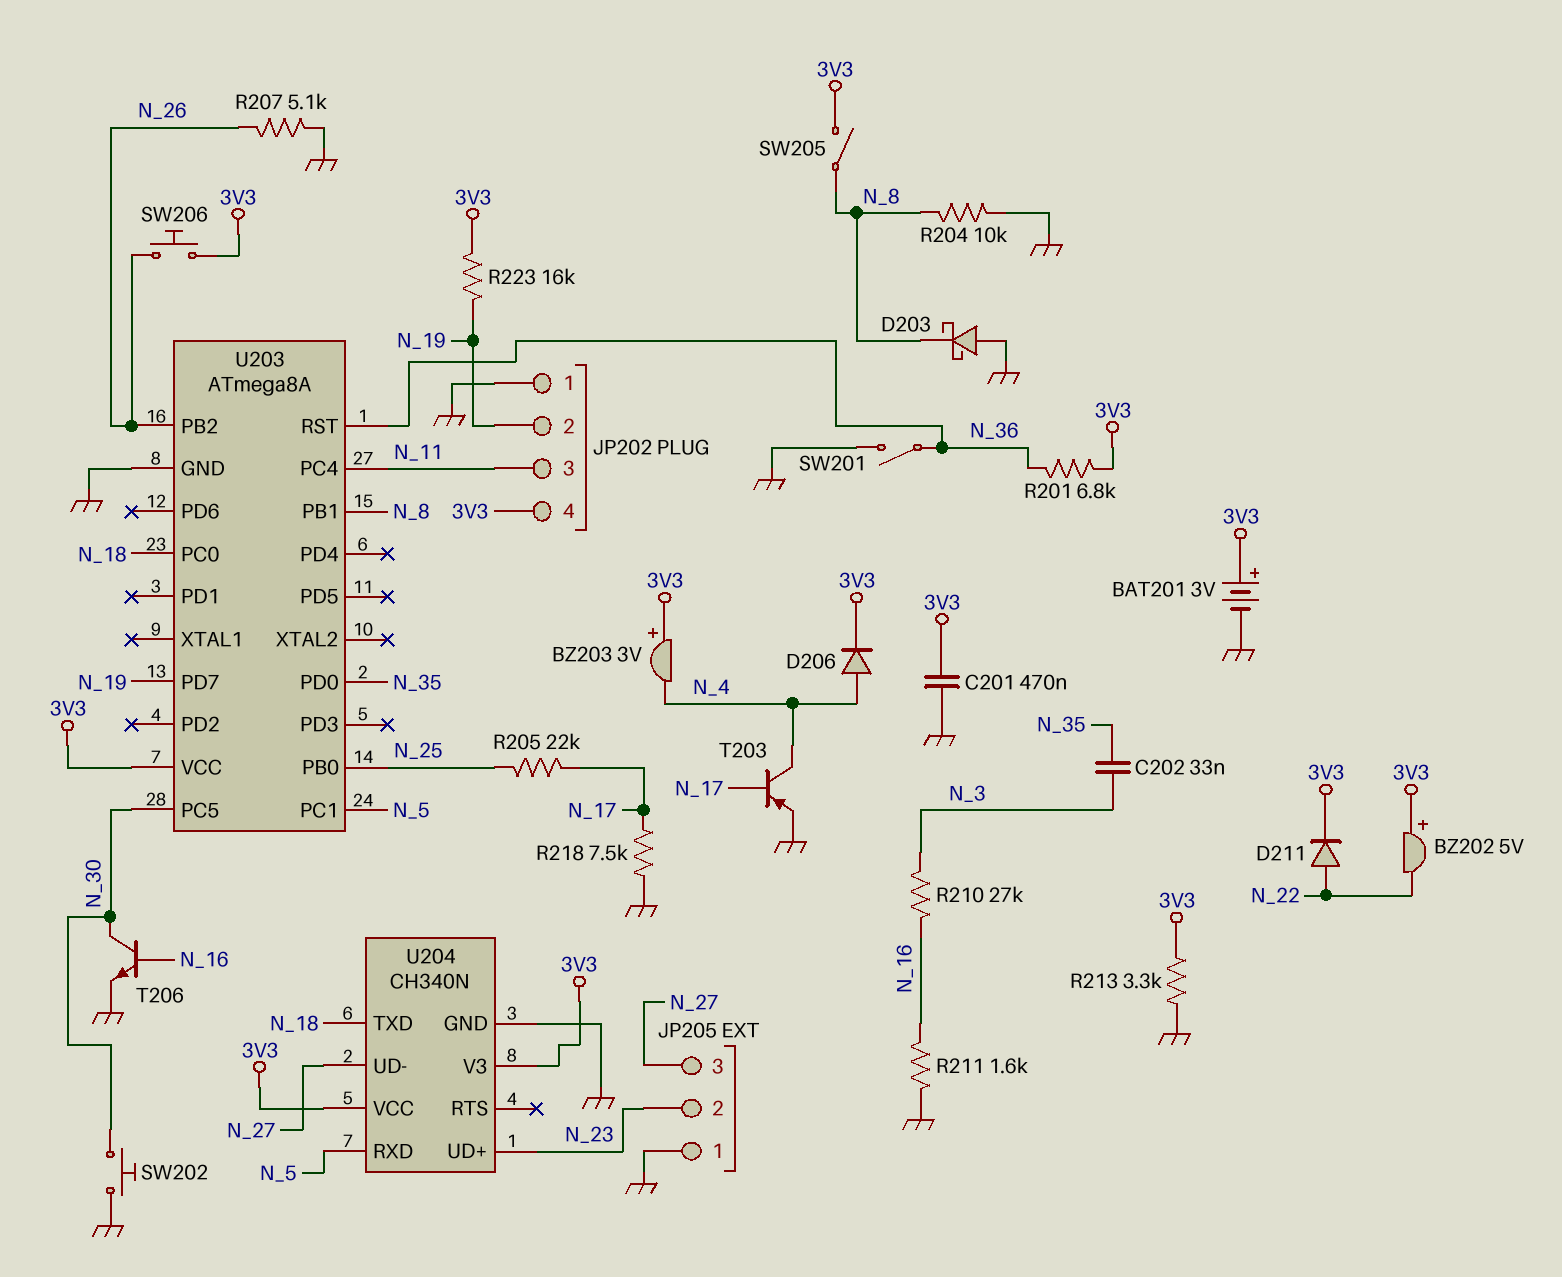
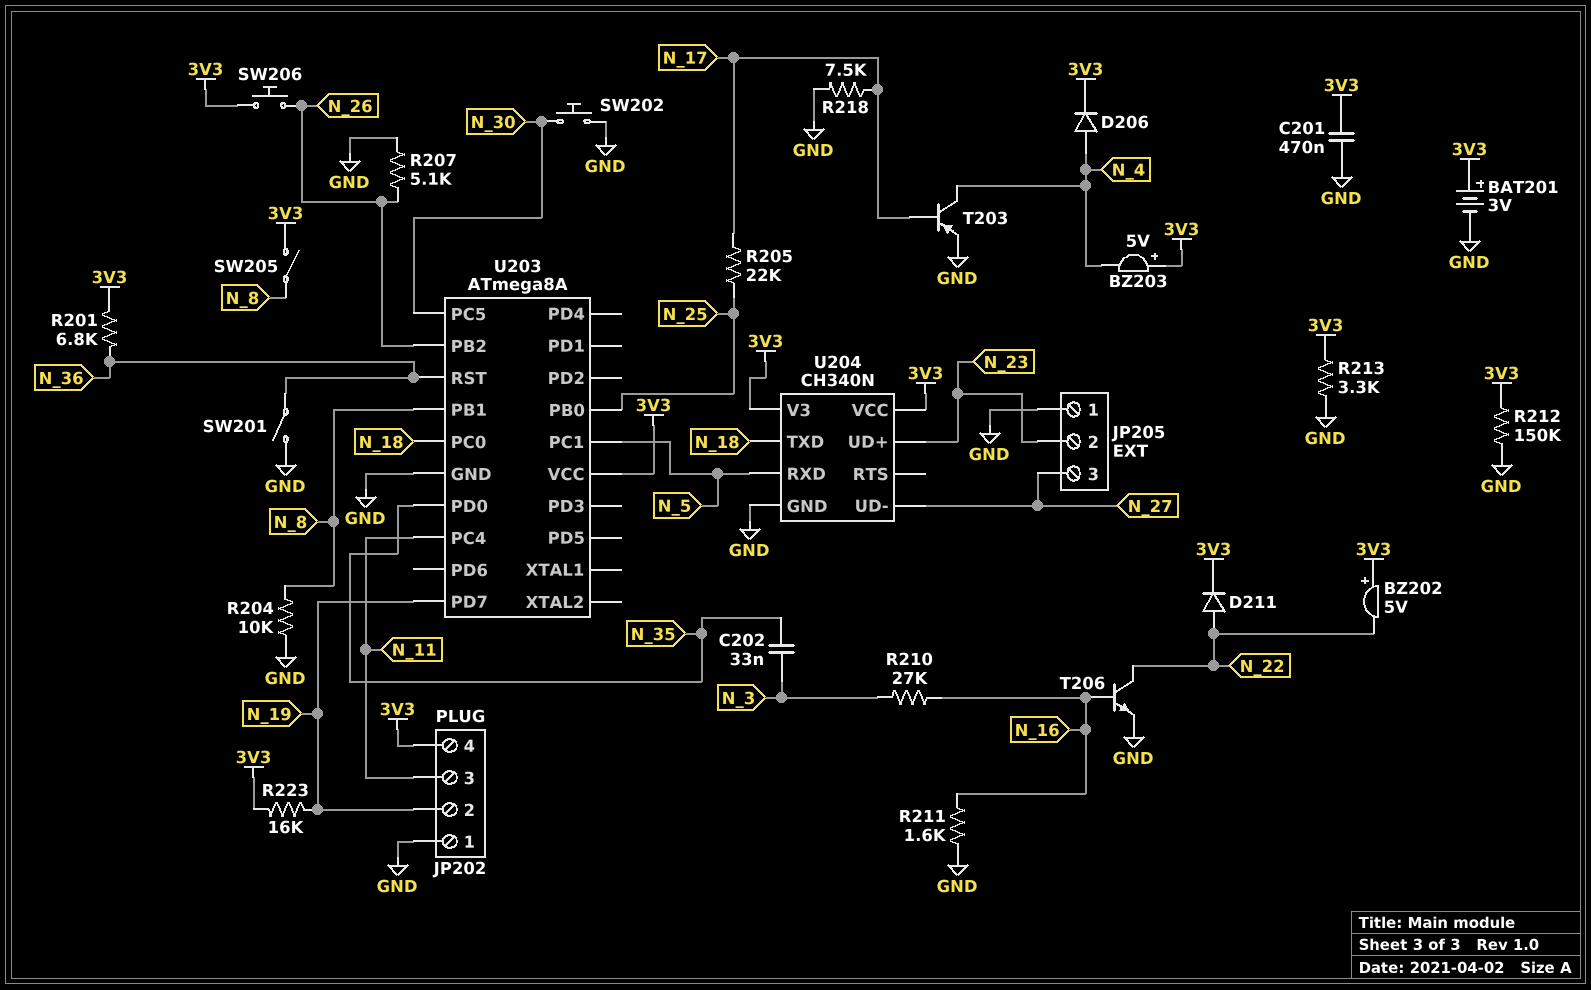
BZ203: buzzer 3V (plus 3V3, minus N_4) -> buzzer 5V (plus 3V3, minus N_4)
D203: schottky (A GND, K N_8) -> none
R212: none -> 150k (3V3, GND)
T206: NPN (B N_16, C N_30, E GND) -> NPN (B N_16, C N_22, E GND)

